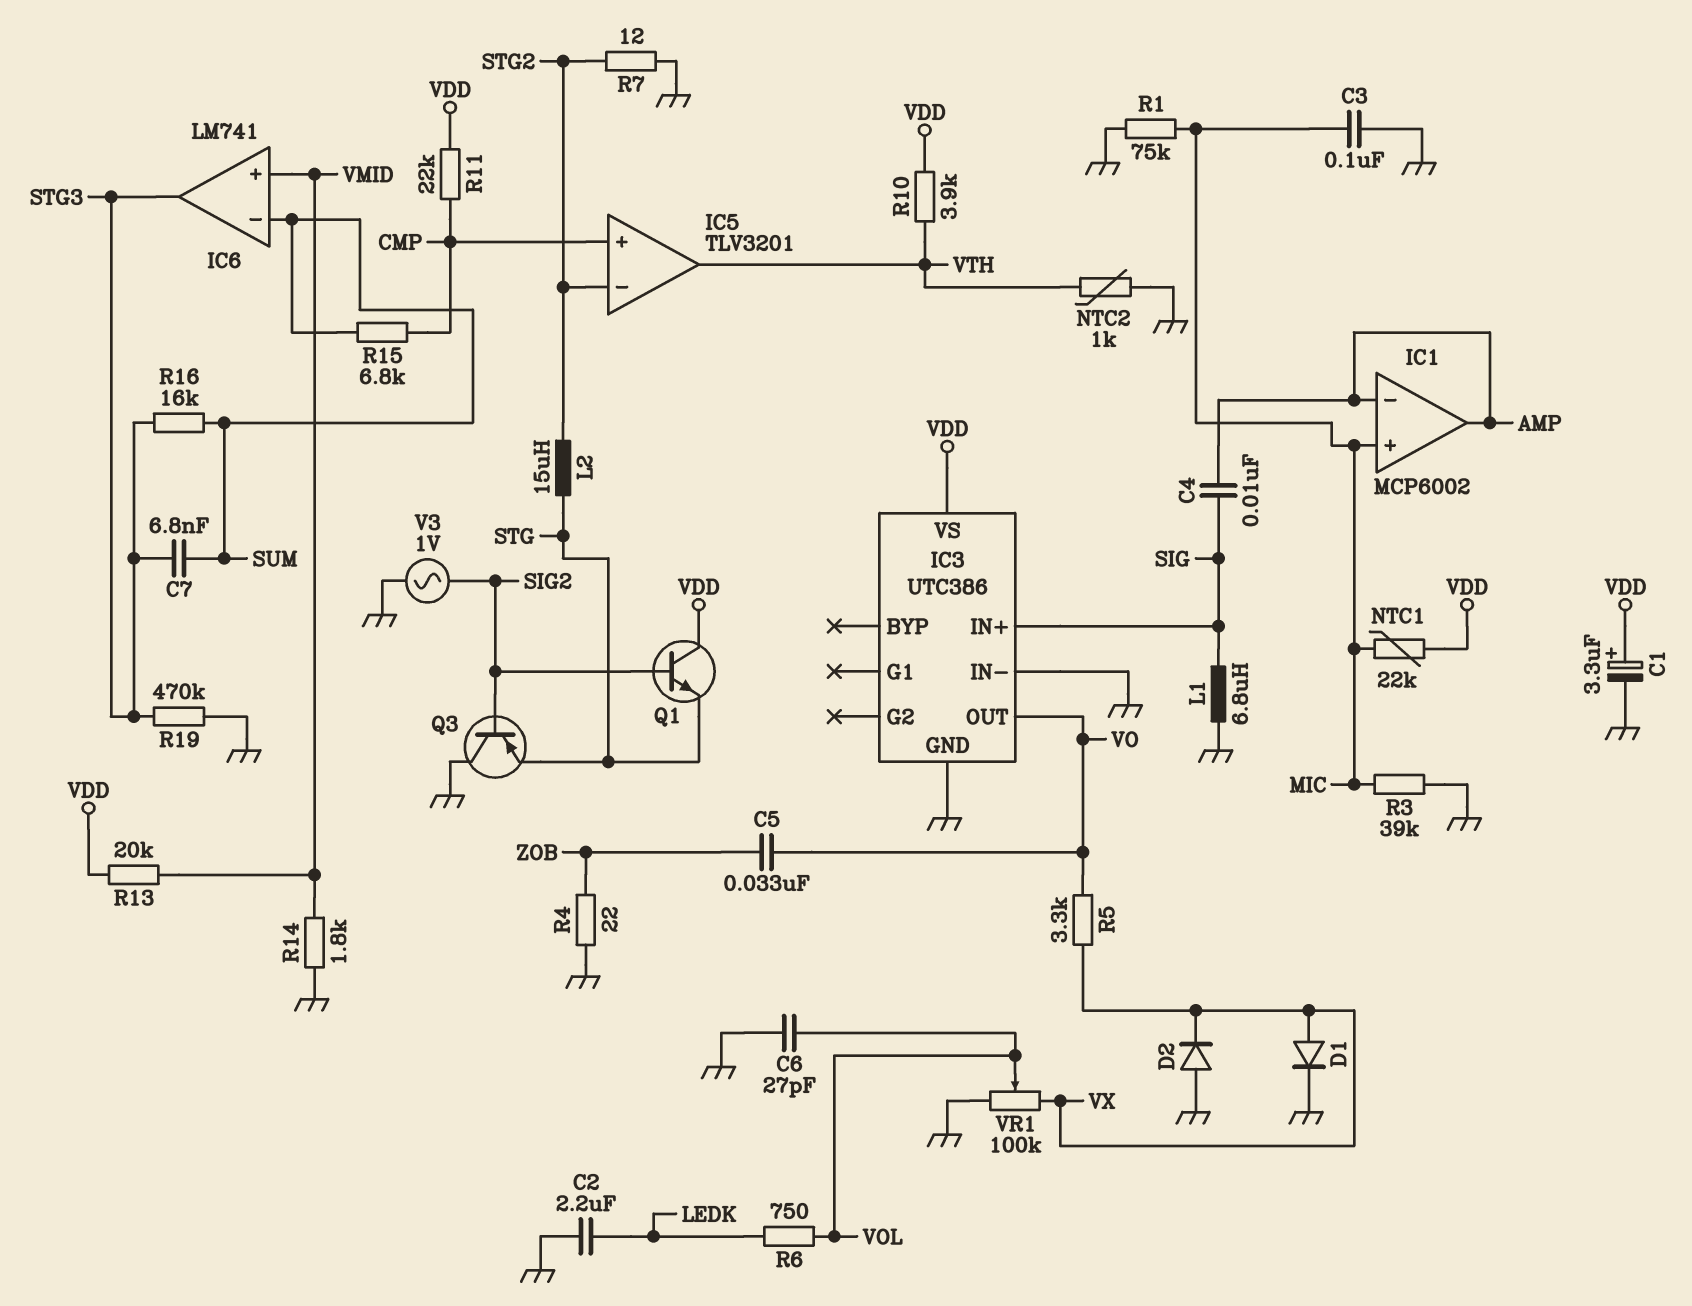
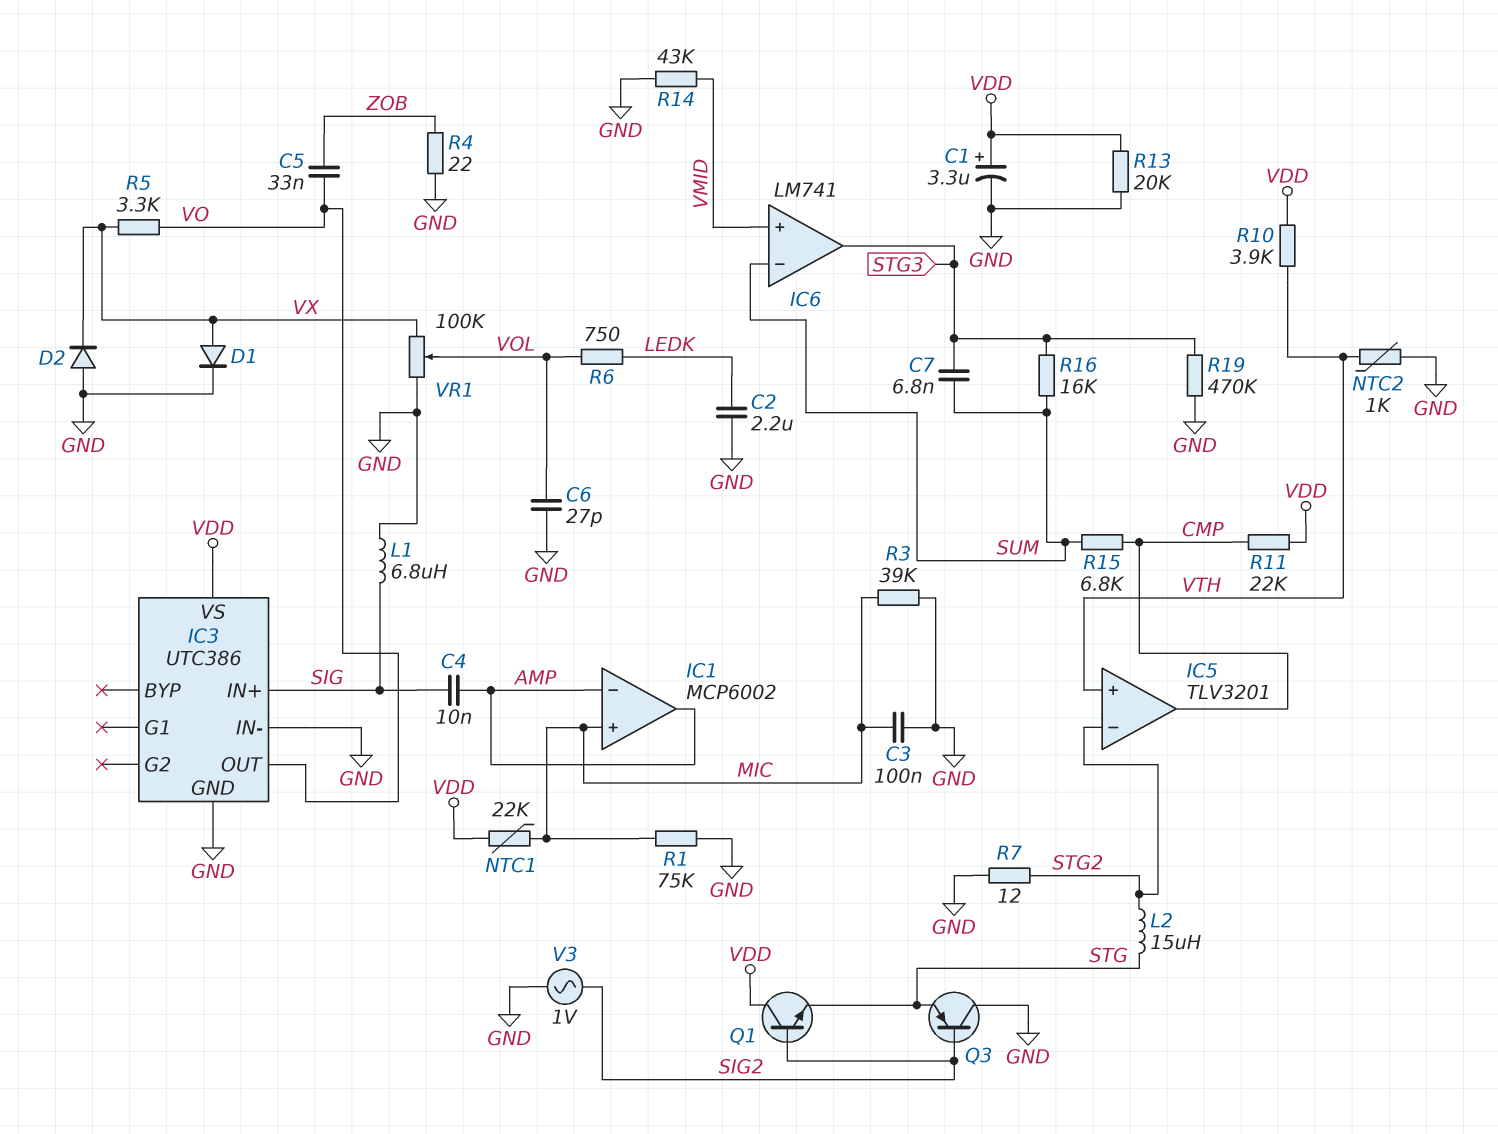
IC5 pin in+: CMP -> VTH
IC5 pin out: VTH -> CMP
R13: 20k (VDD, VMID) -> 20k (GND, VDD)
R14: 1.8k (GND, VMID) -> 43k (GND, VMID)

